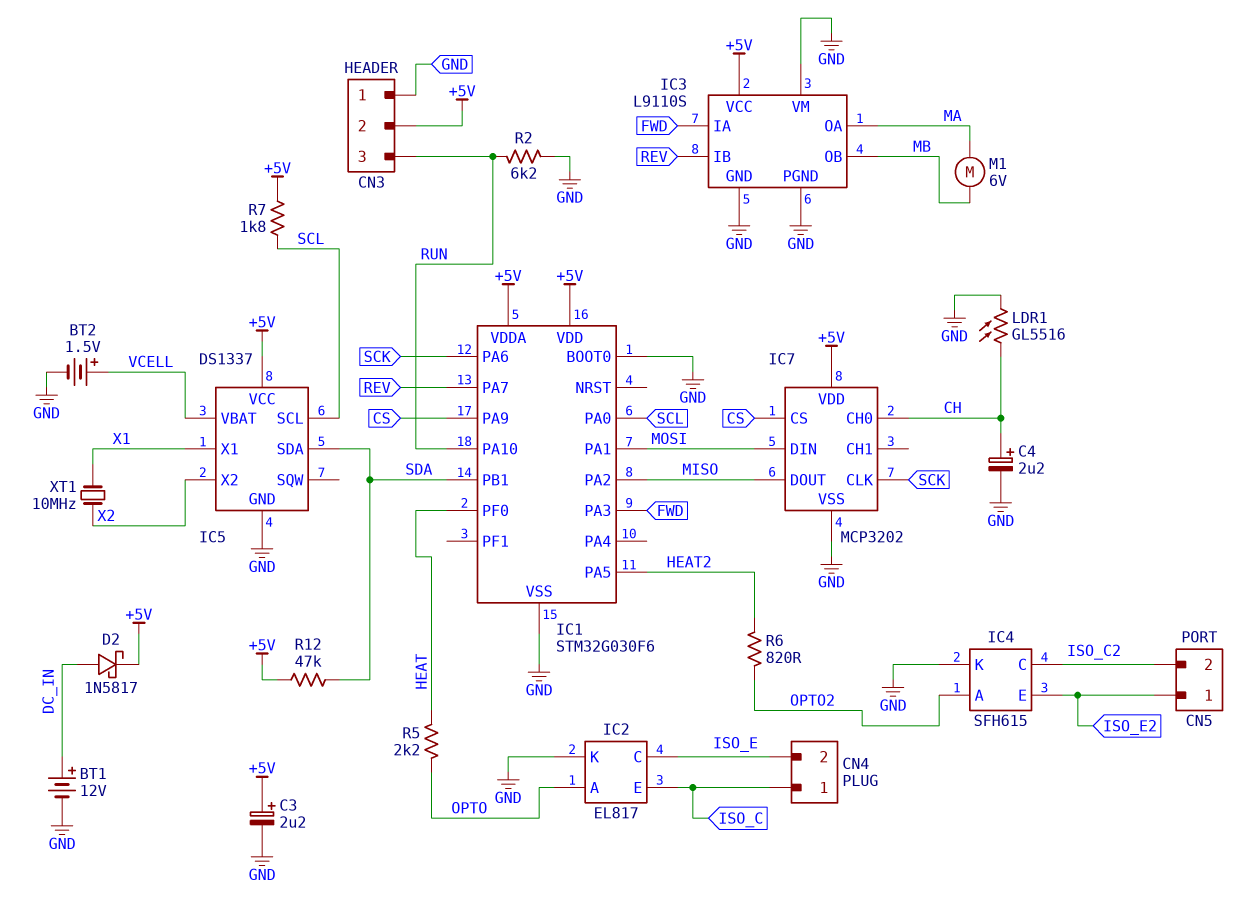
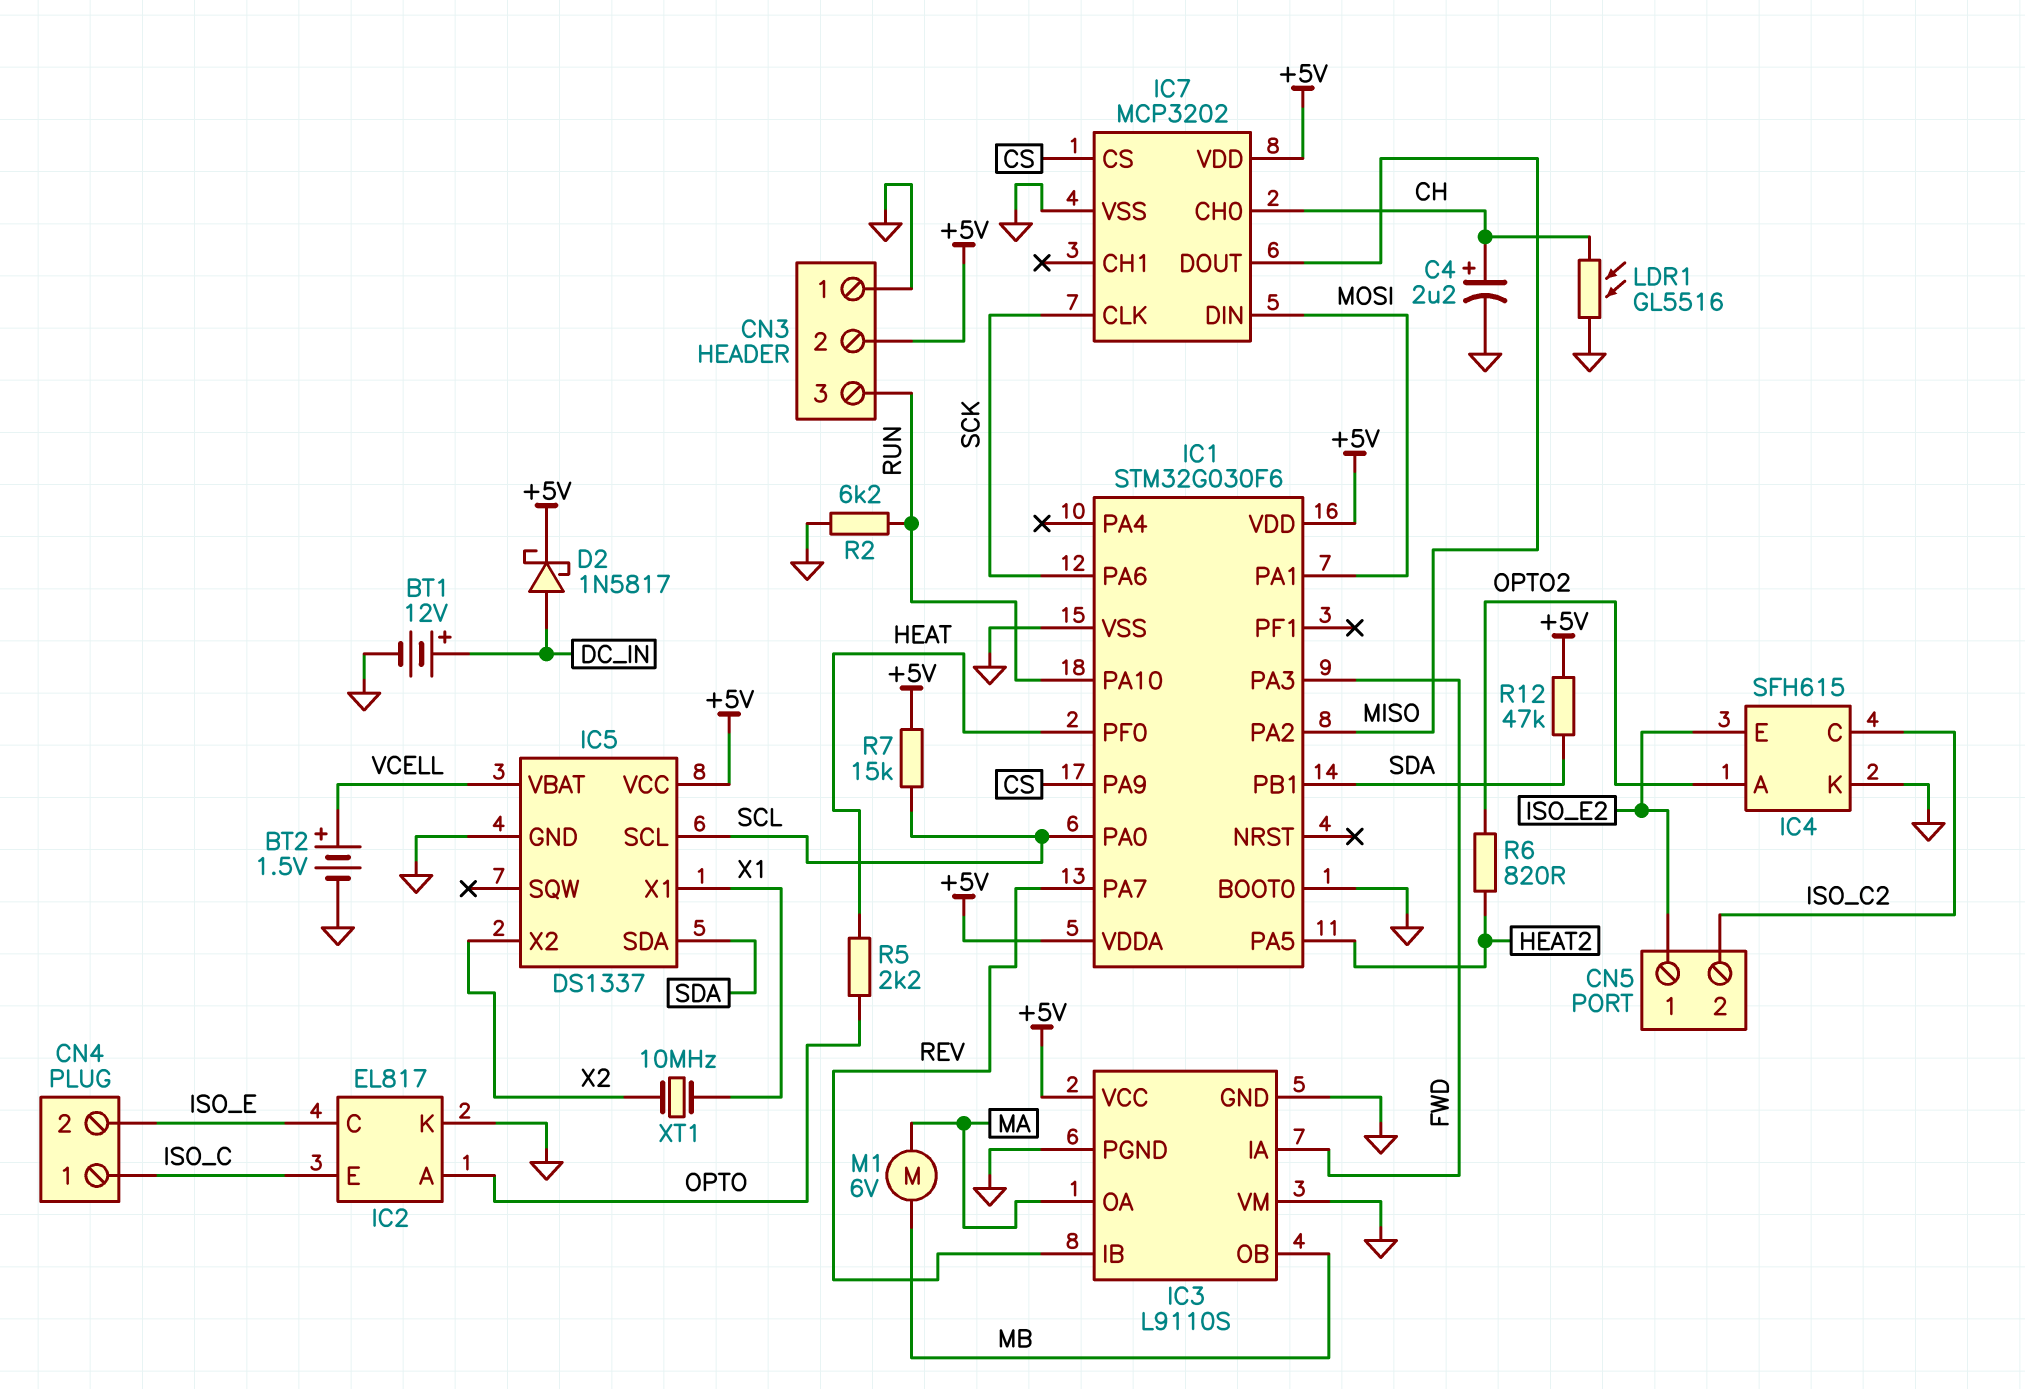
C3: 2.2uF (plus +5V, minus GND) -> none
R7: 1.8k (+5V, SCL) -> 15k (+5V, SCL)

